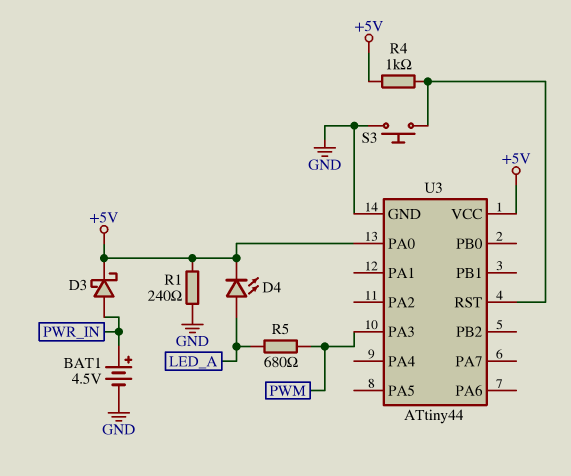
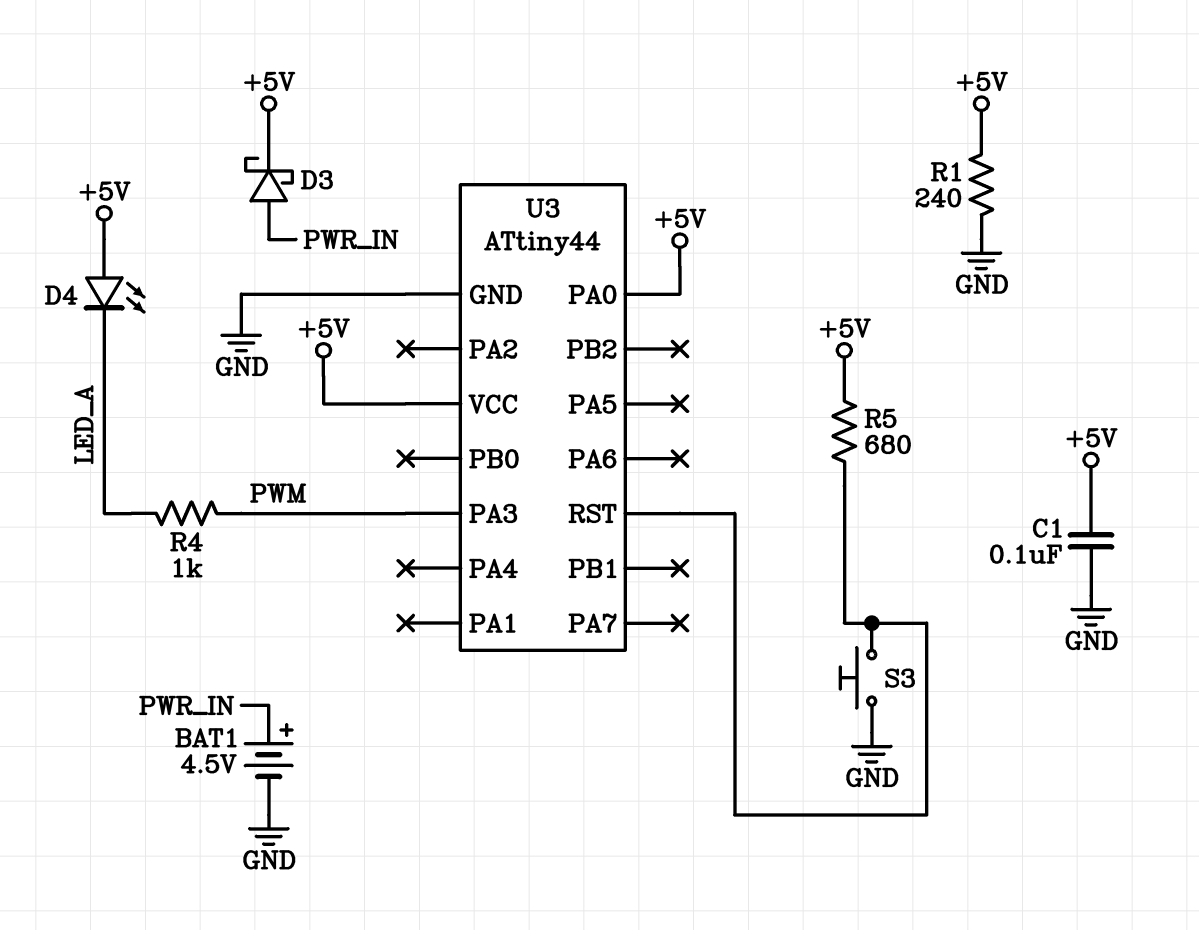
C1: none -> 100nF (+5V, GND)
D4: LED (A LED_A, K +5V) -> LED (A +5V, K LED_A)
R4: 1k (+5V, U3/RST) -> 1k (LED_A, PWM)
R5: 680 (LED_A, PWM) -> 680 (+5V, U3/RST)

